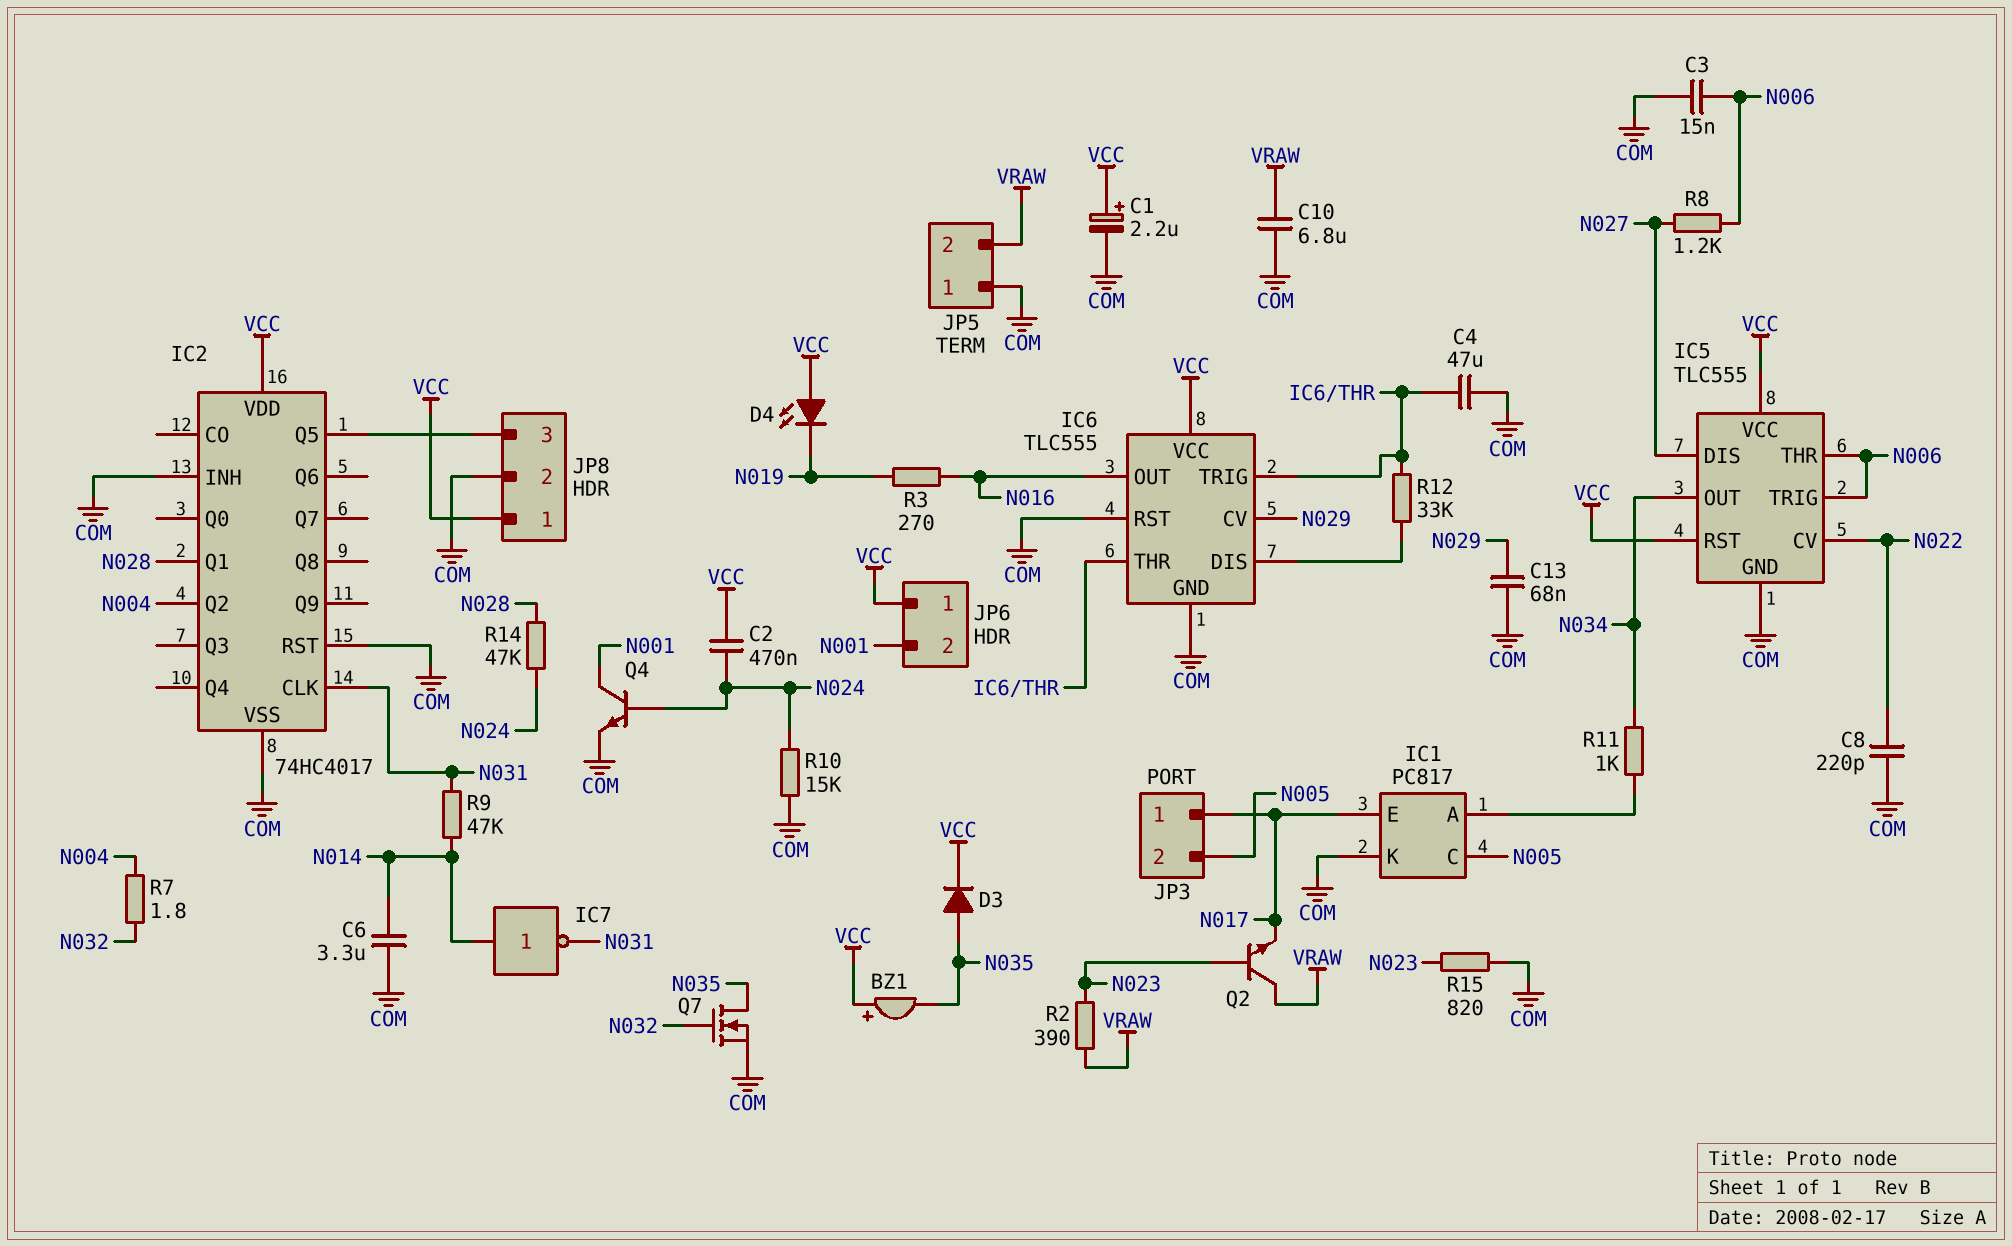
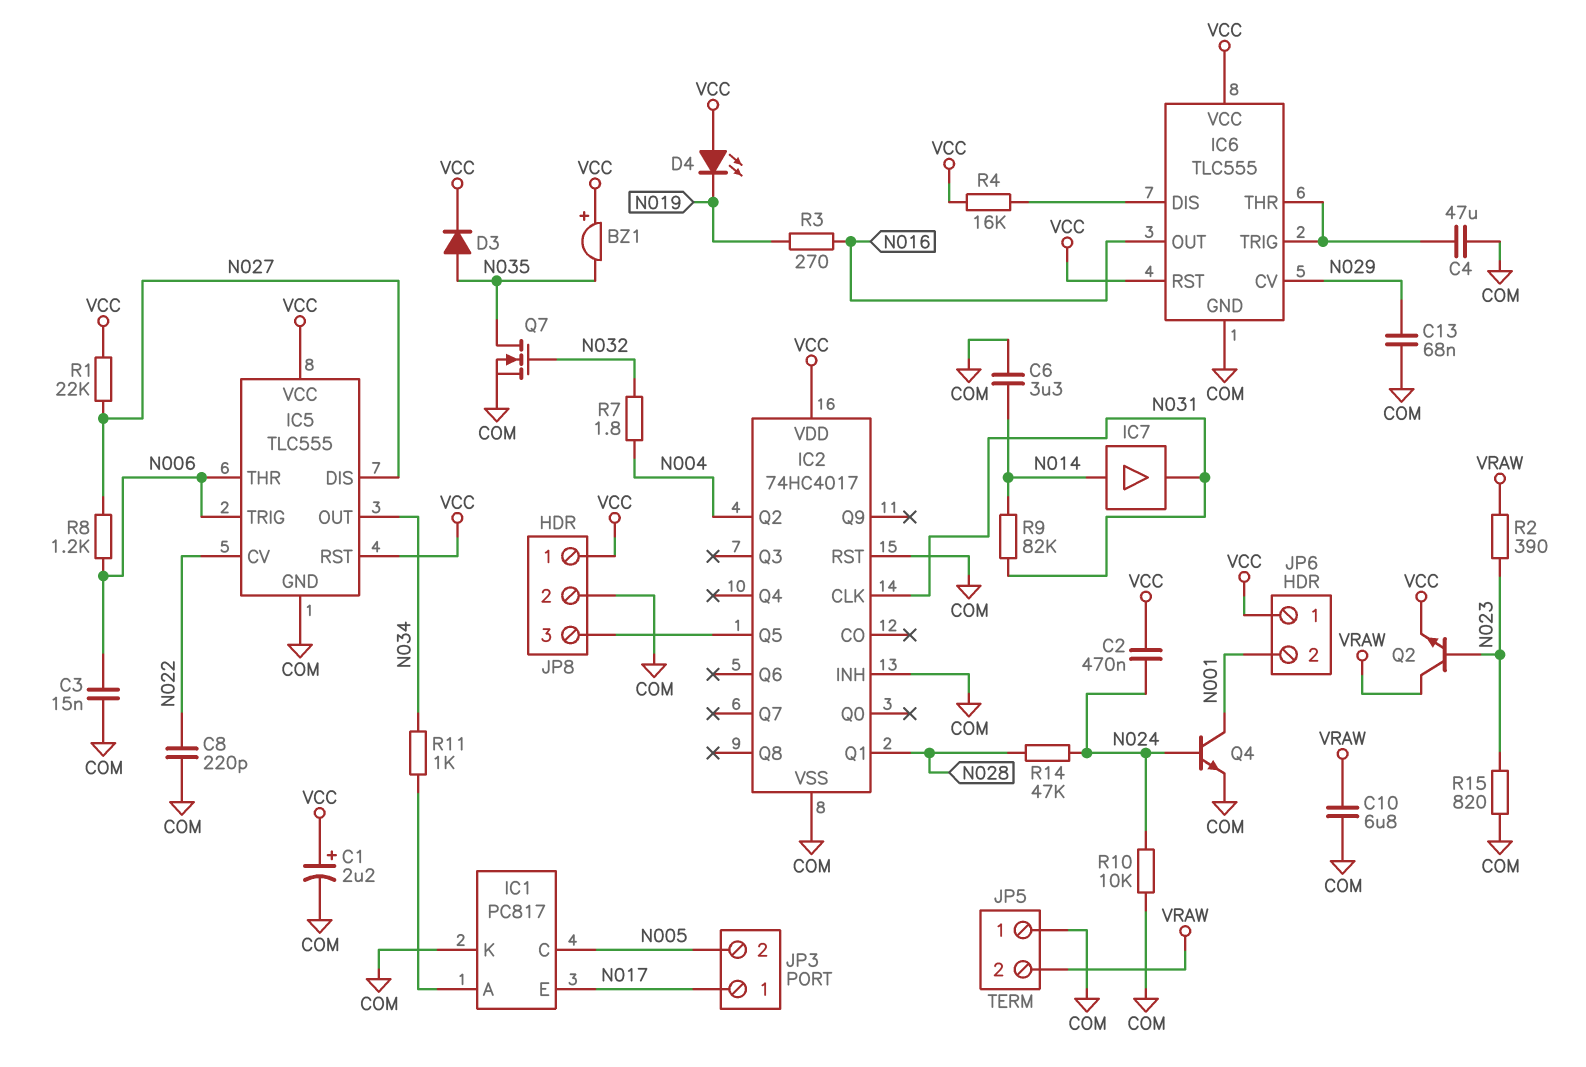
IC6 pin RST: COM -> VCC
IC7: NOT (in N014, out N031) -> buffer (in N014, out N031)
Q2: NPN (B N023, C VRAW, E N017) -> NPN (B N023, C VRAW, E VCC)
R1: none -> 22k (N027, VCC)
R4: none -> 16k (IC6/DIS, VCC)
R9: 47k (N014, N031) -> 82k (N014, N031)
R10: 15k (COM, N024) -> 10k (COM, N024)
R12: 33k (IC6/DIS, IC6/THR) -> none

